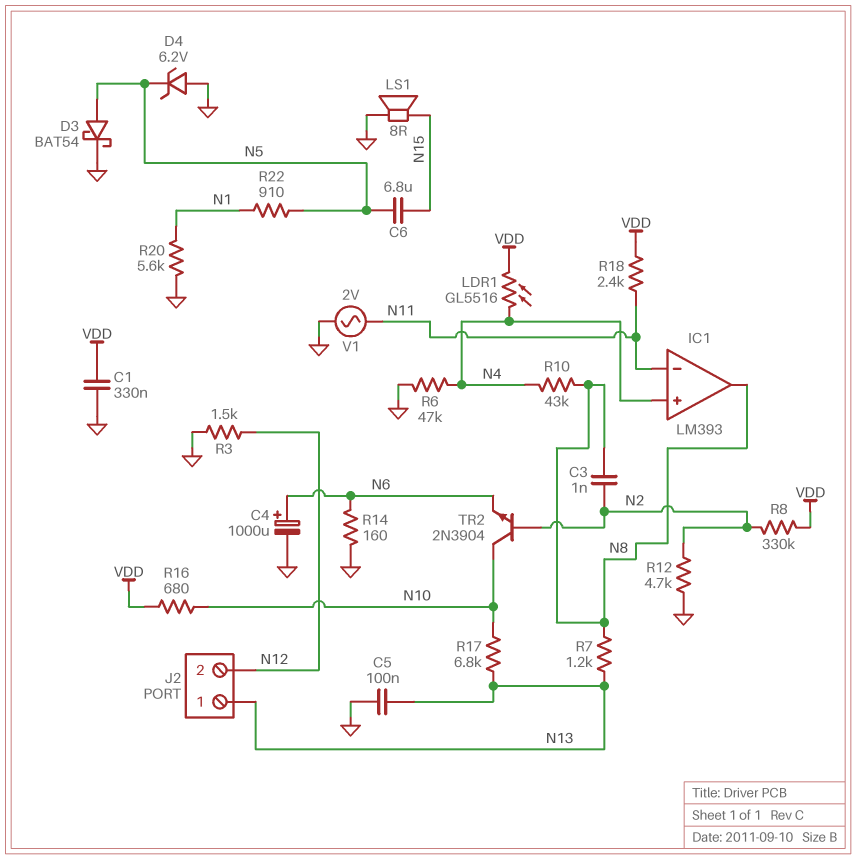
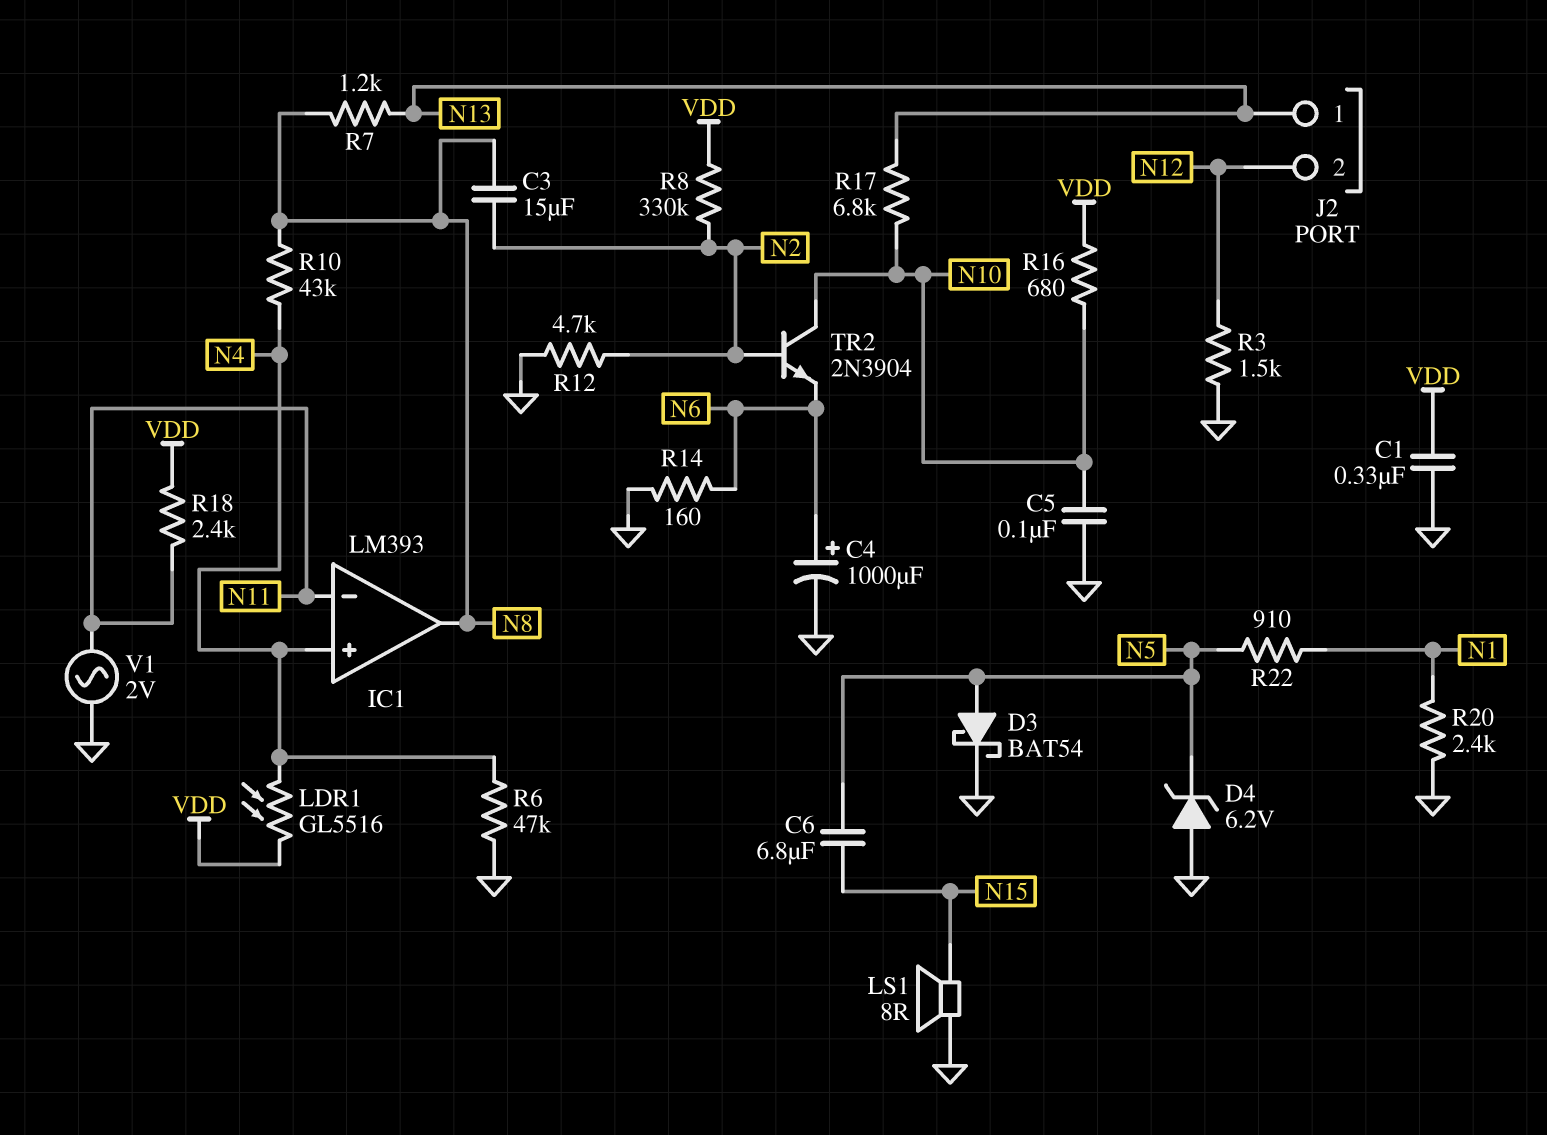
C3: 1nF (N2, N8) -> 15uF (N2, N8)
C5: 100nF (GND, N13) -> 100nF (GND, N10)
R20: 5.6k (GND, N1) -> 2.4k (GND, N1)

